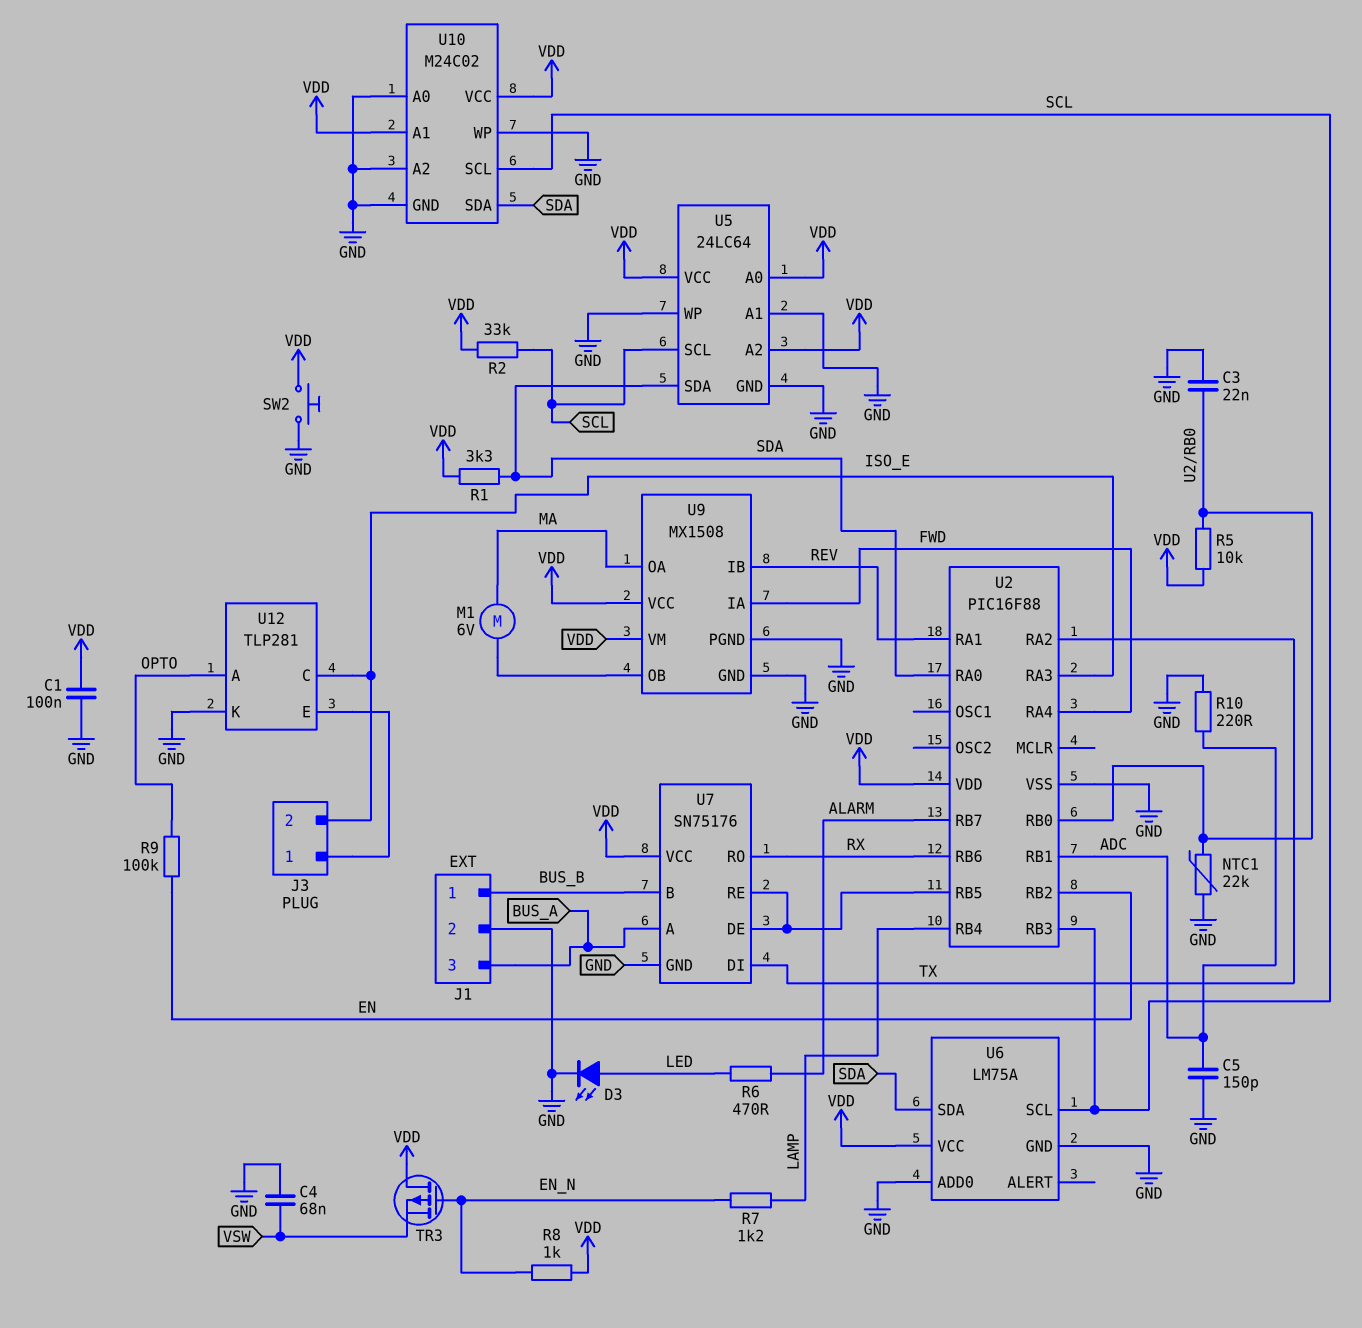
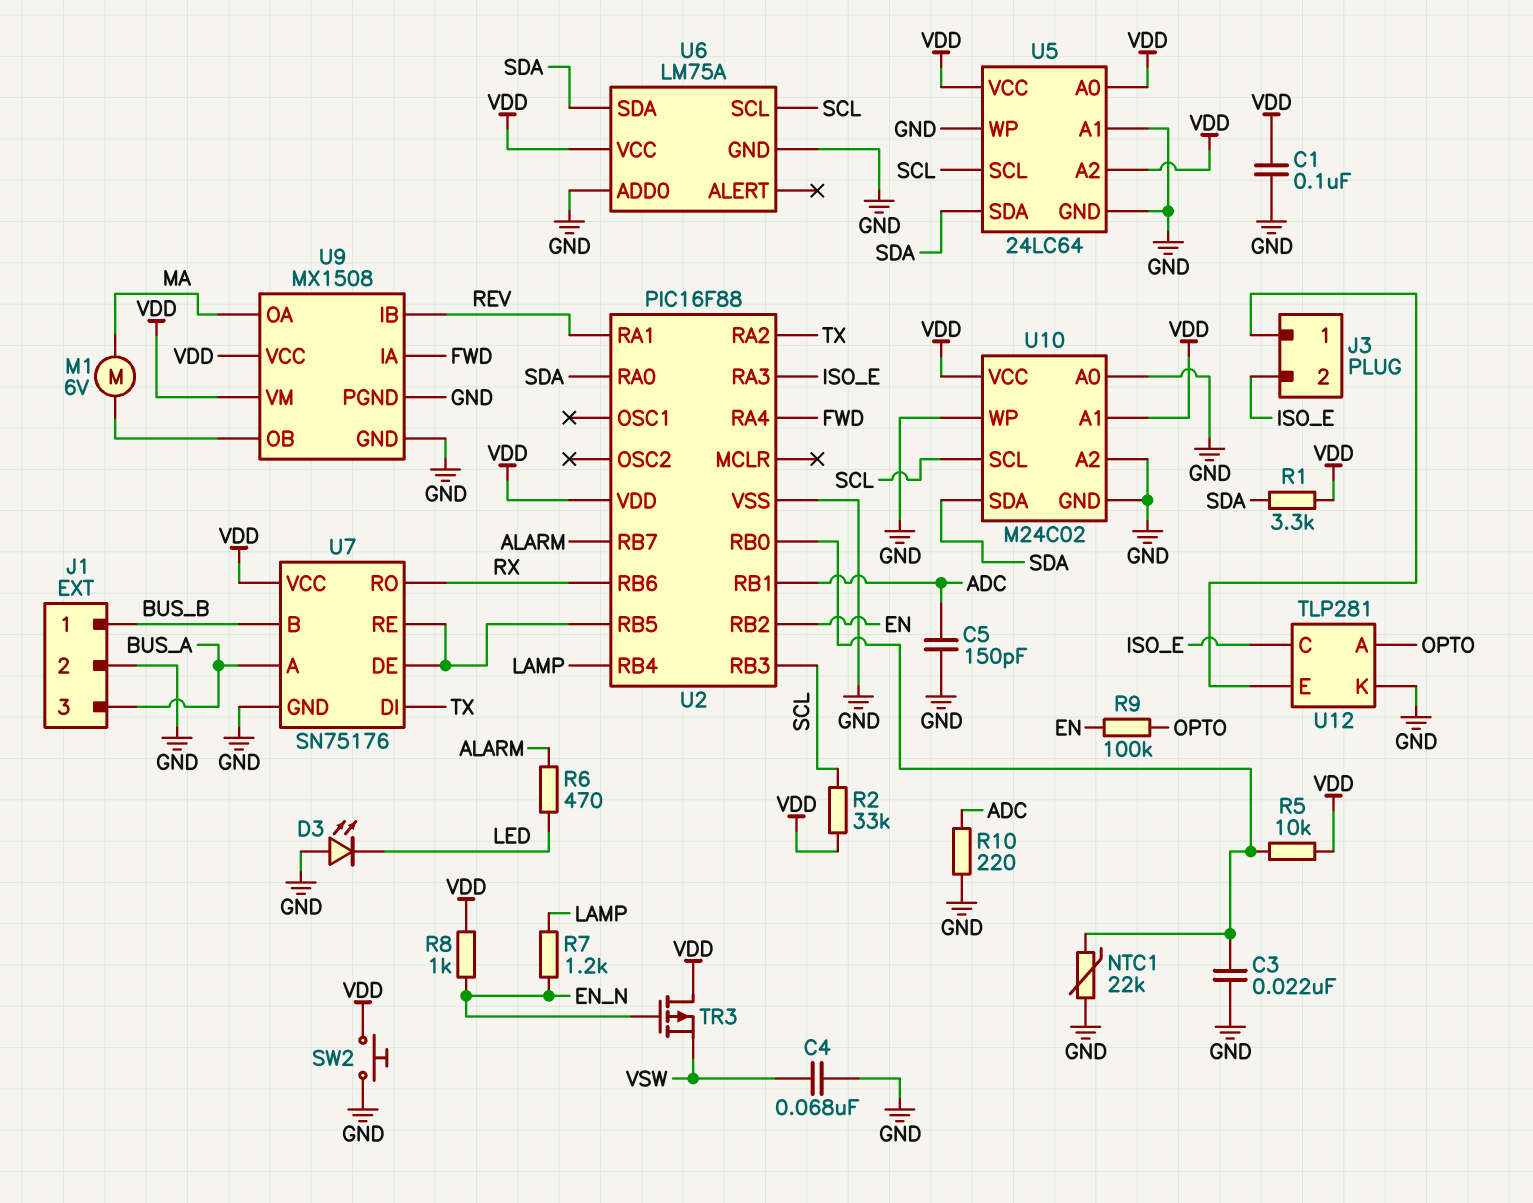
D3: LED (A LED, K GND) -> LED (A GND, K LED)

